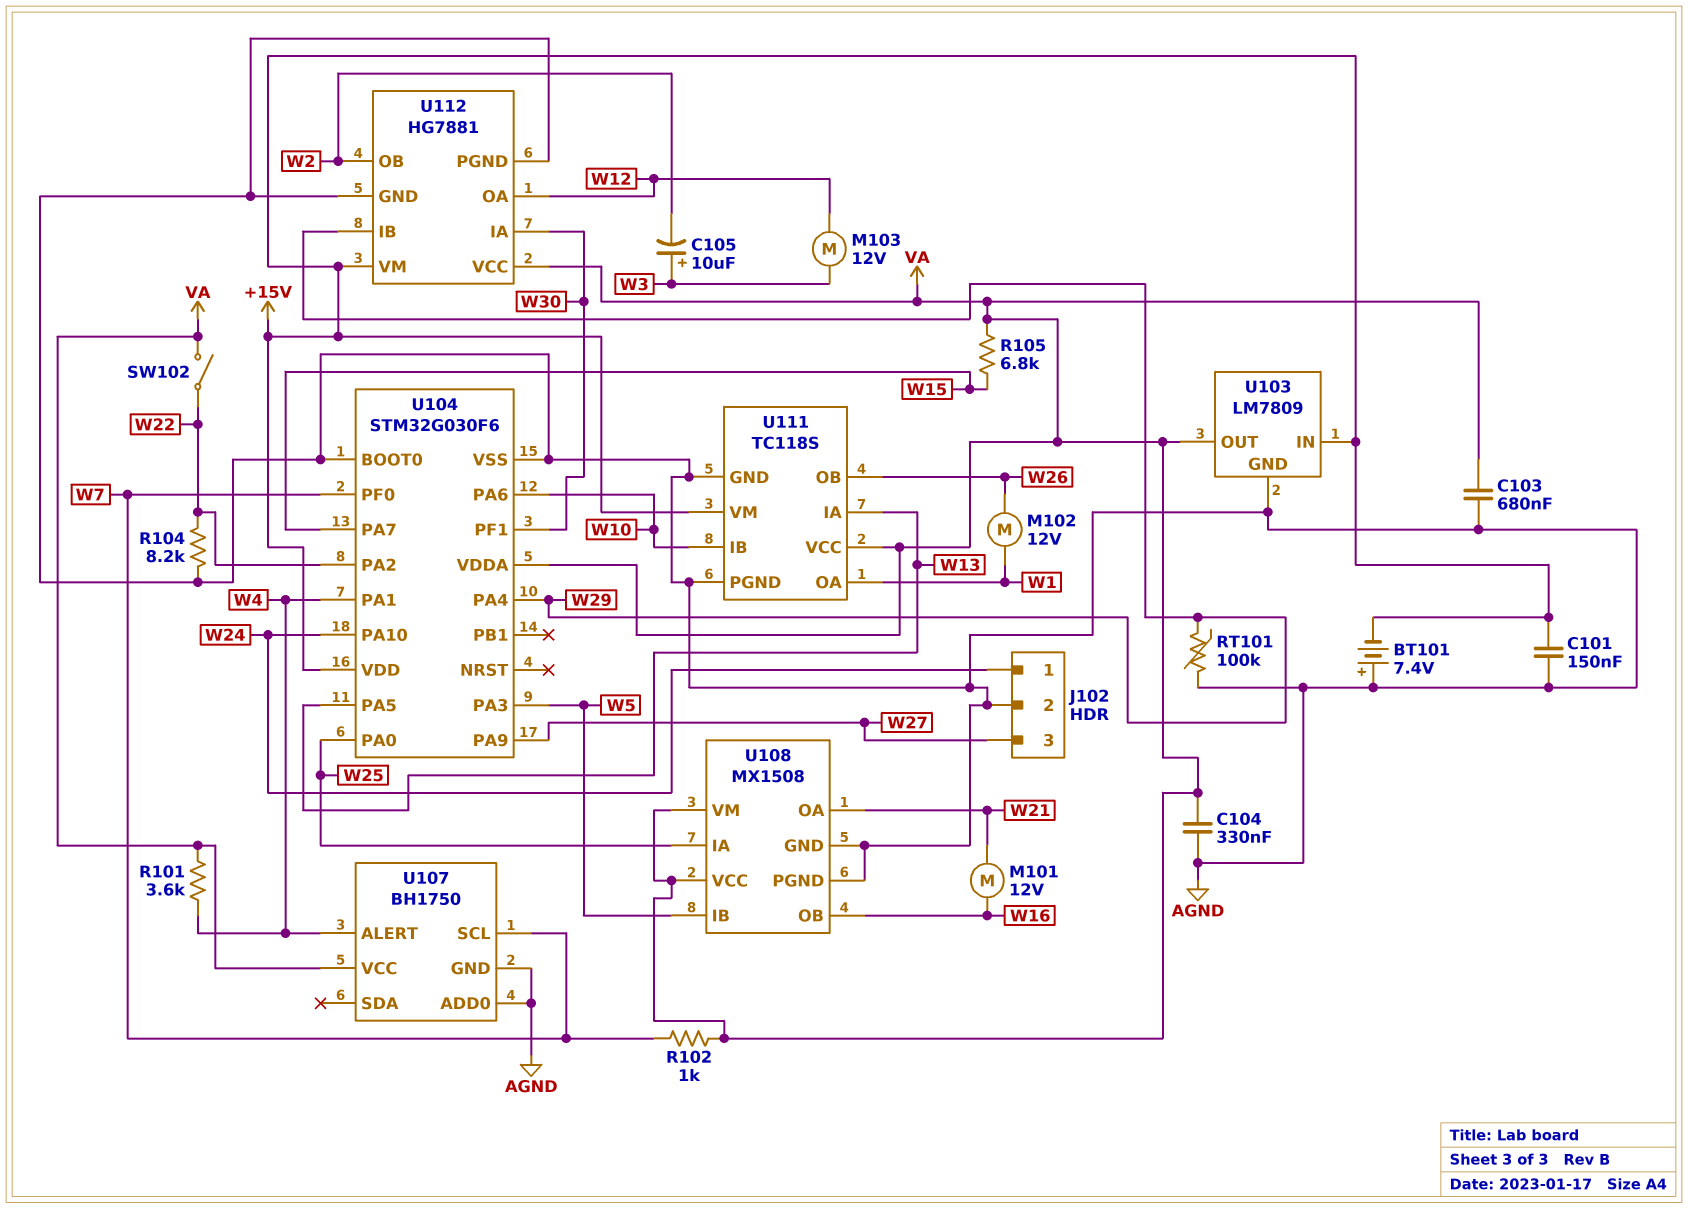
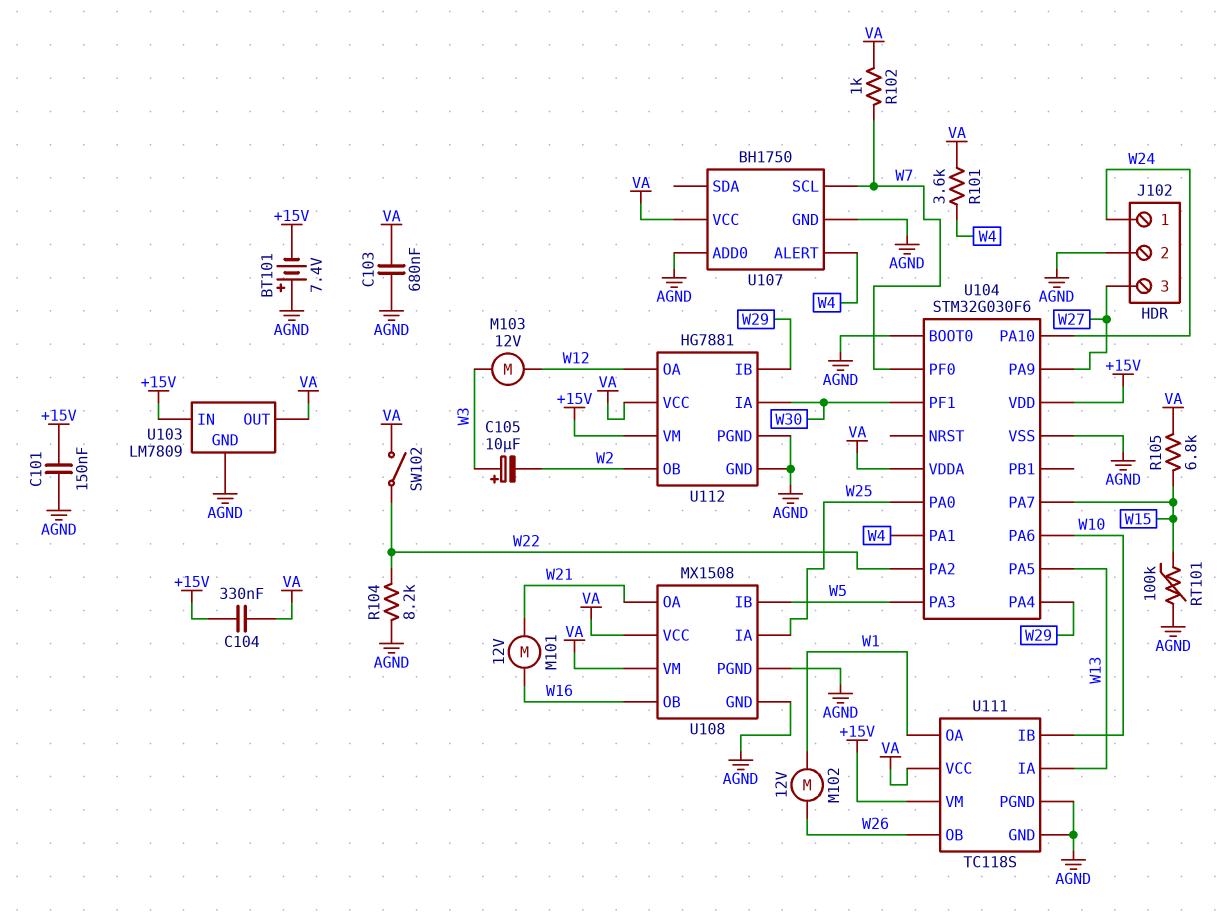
C104: 330nF (AGND, VA) -> 330nF (+15V, VA)
RT101: 100k (AGND, W29) -> 100k (AGND, W15)

